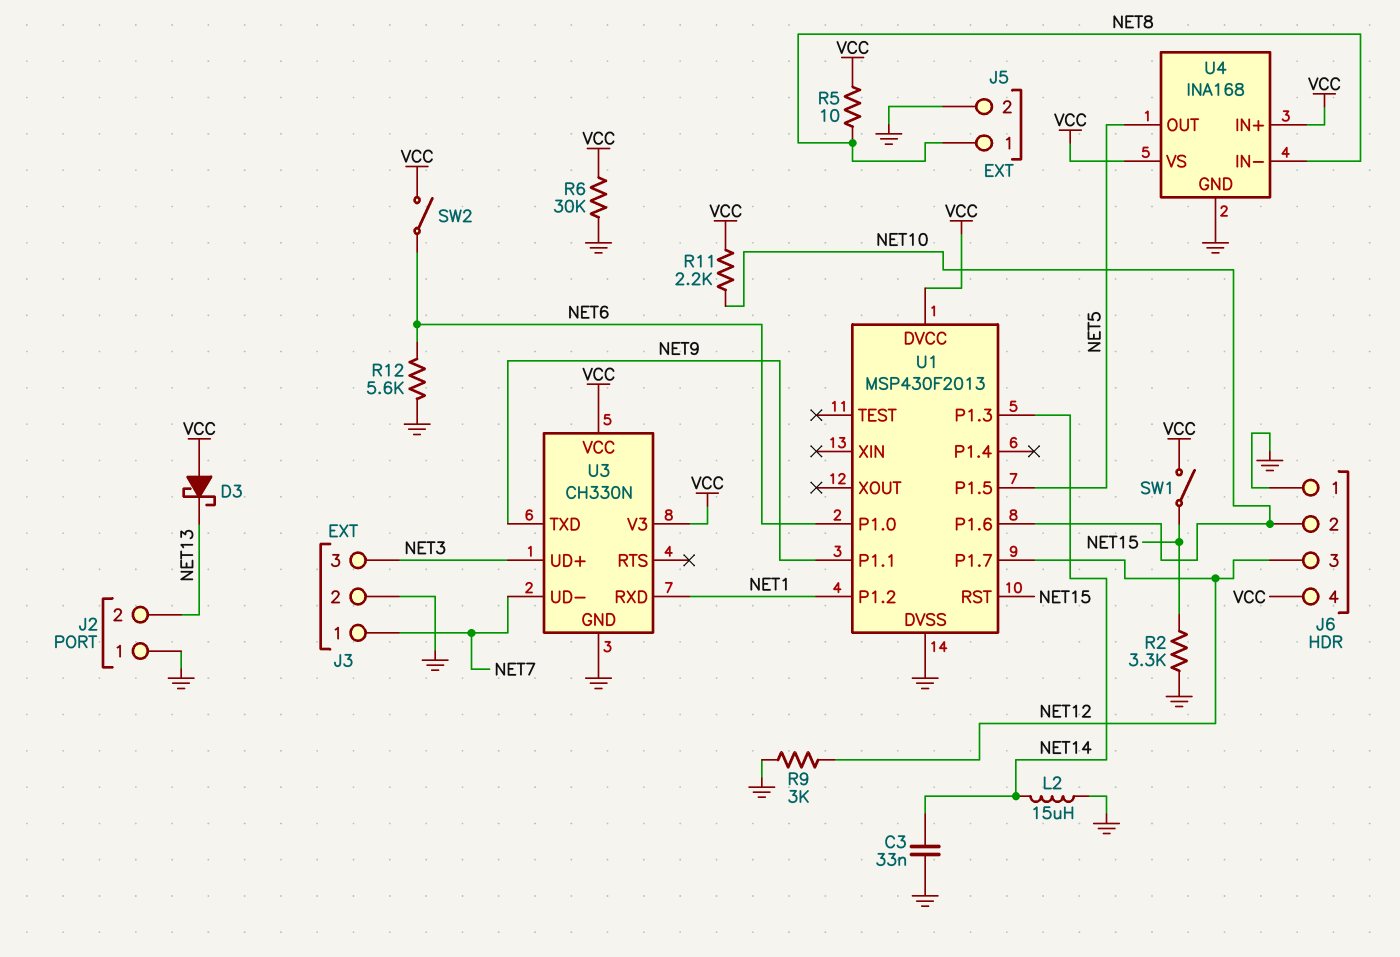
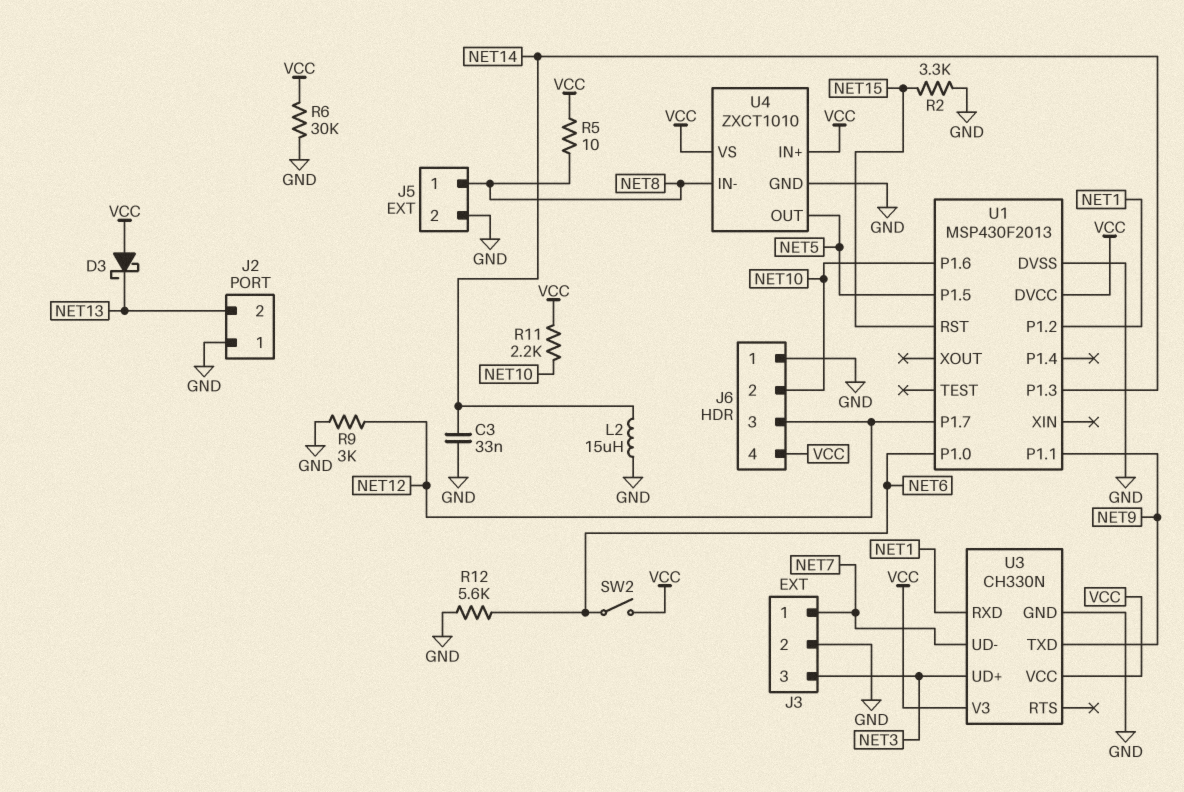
SW1: switch (NET15, VCC) -> none
U4: INA168 -> ZXCT1010

